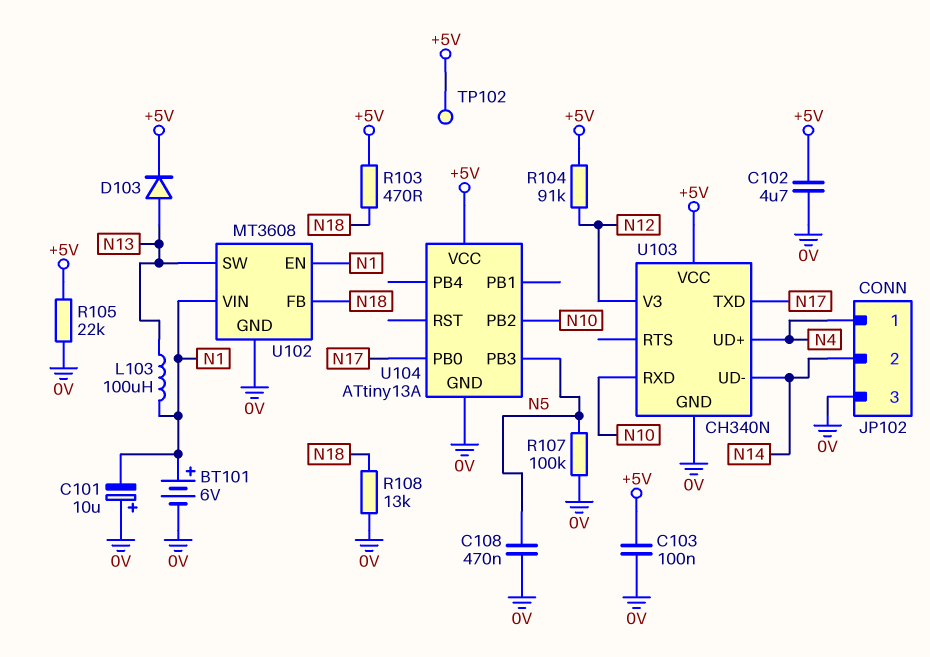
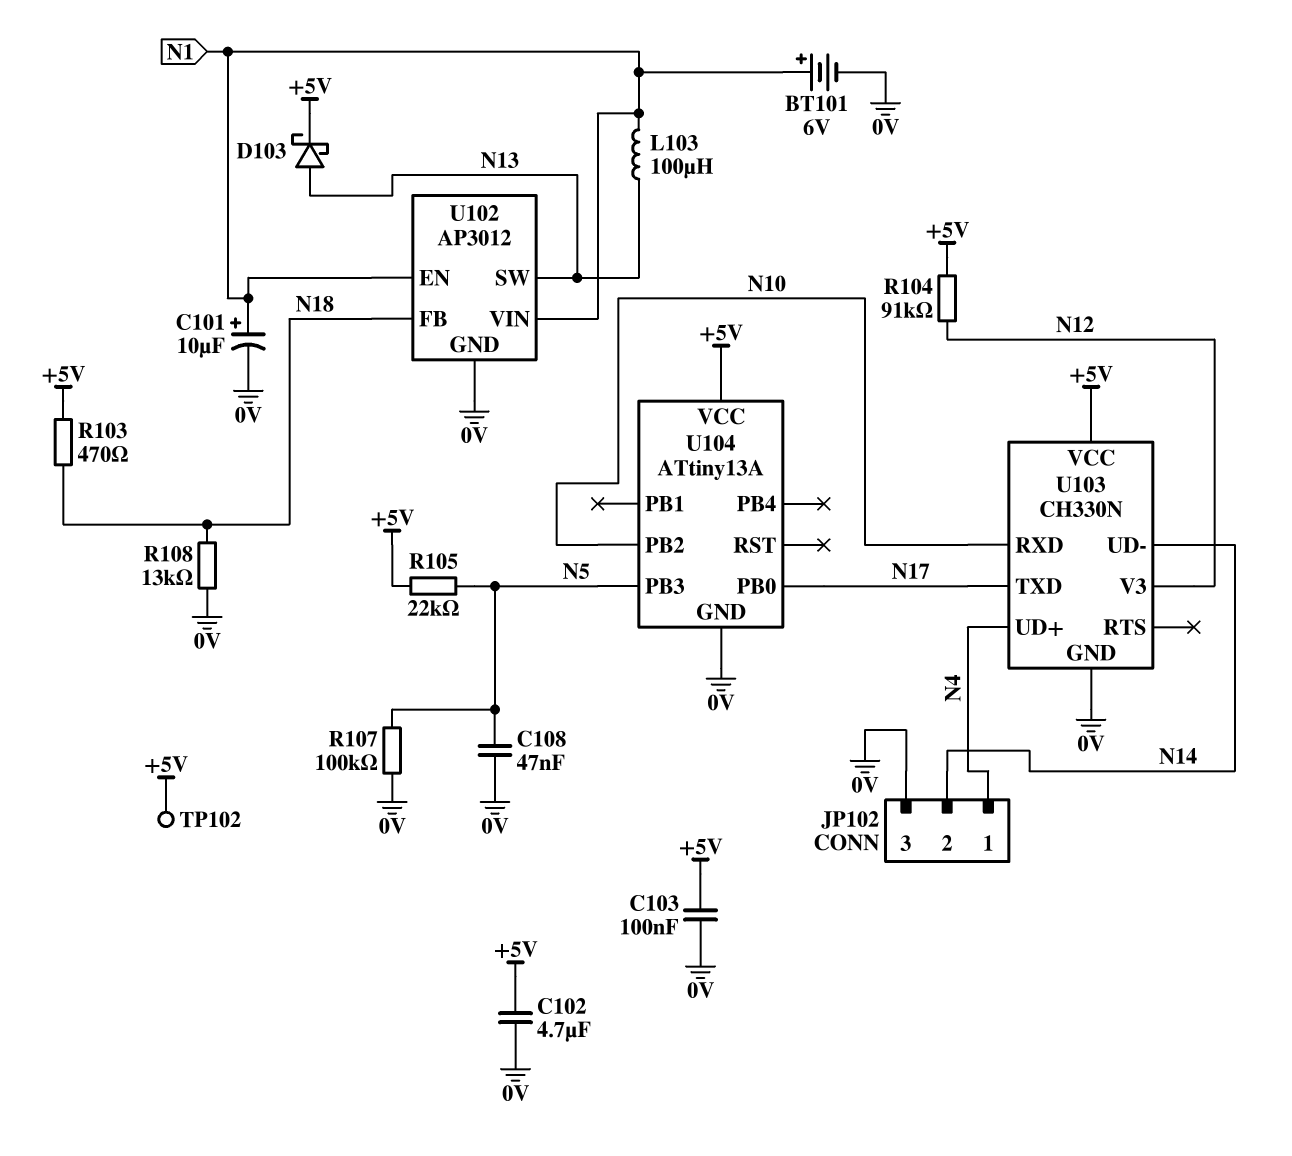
C101: 10uF (plus 0V, minus N1) -> 10uF (plus N1, minus 0V)
C108: 470nF (0V, N5) -> 47nF (0V, N5)
D103: diode (A N13, K +5V) -> schottky (A N13, K +5V)
R105: 22k (+5V, 0V) -> 22k (+5V, N5)
U102: MT3608 -> AP3012
U103: CH340N -> CH330N

